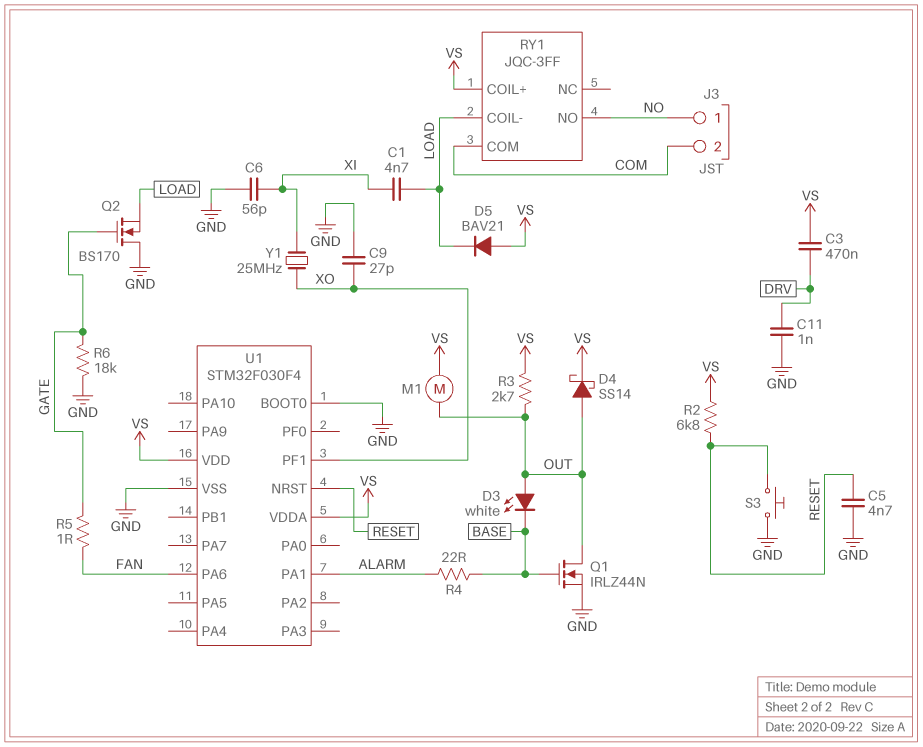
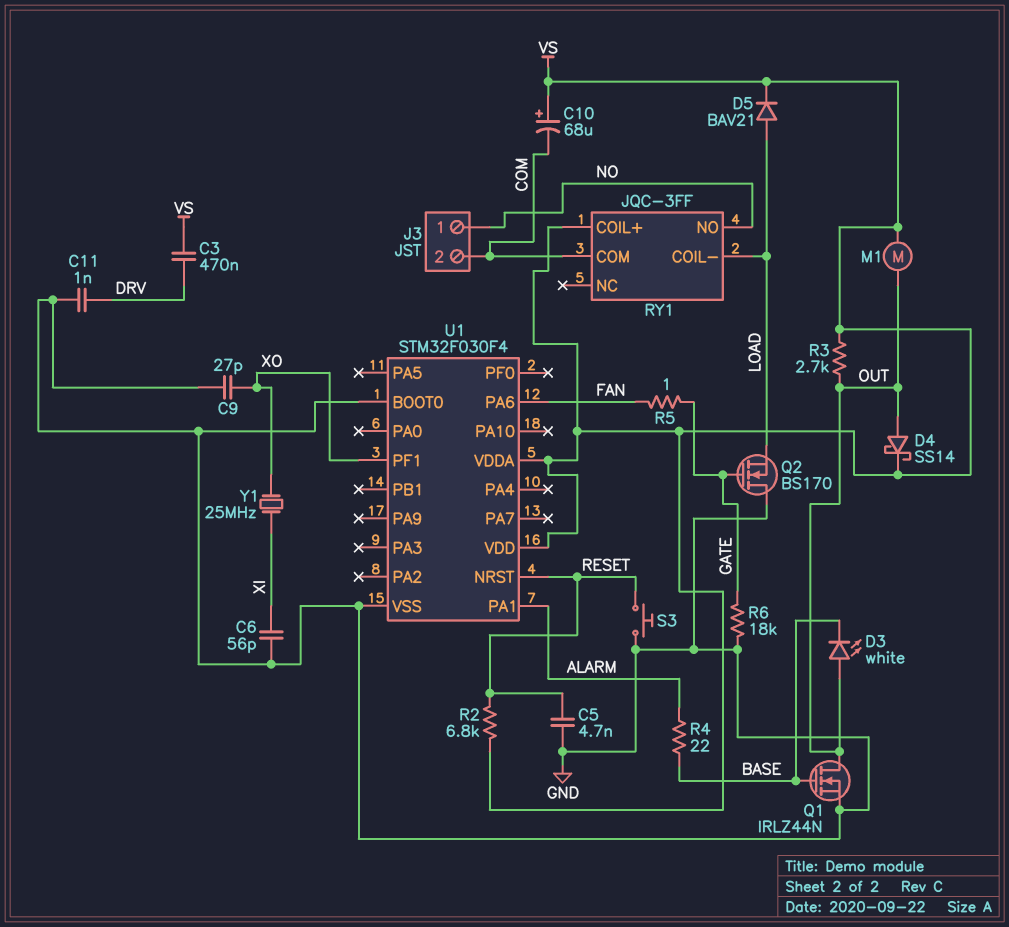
C1: 4.7nF (LOAD, XI) -> none
C10: none -> 68uF (plus VS, minus COM)
D5: diode BAV21 (A VS, K LOAD) -> diode BAV21 (A LOAD, K VS)

